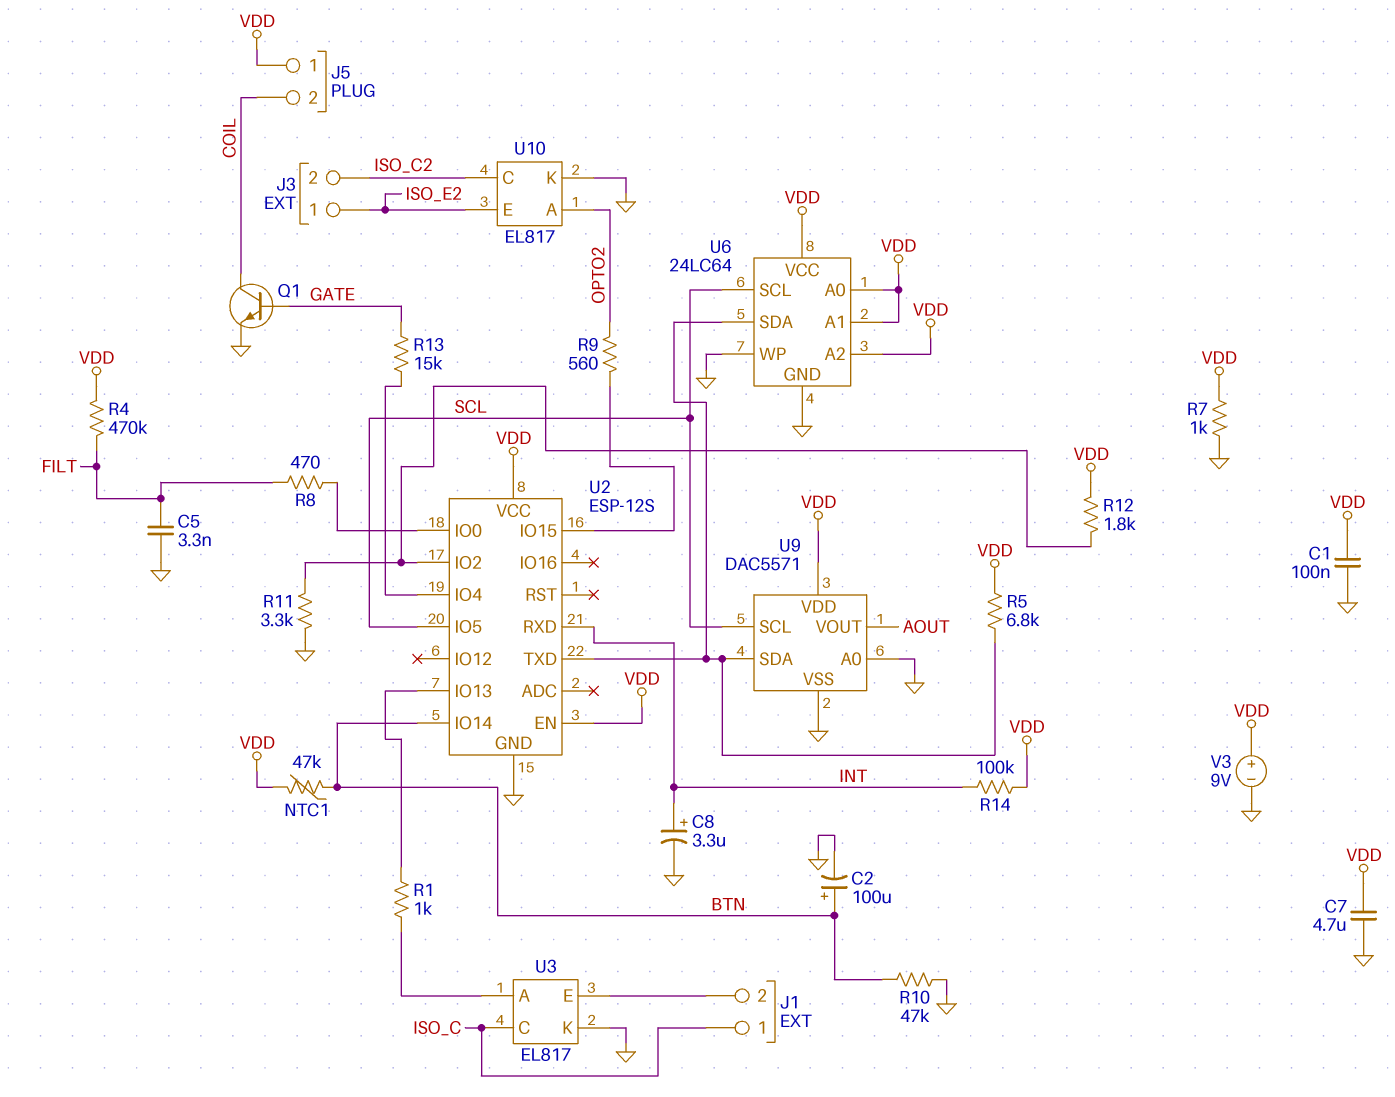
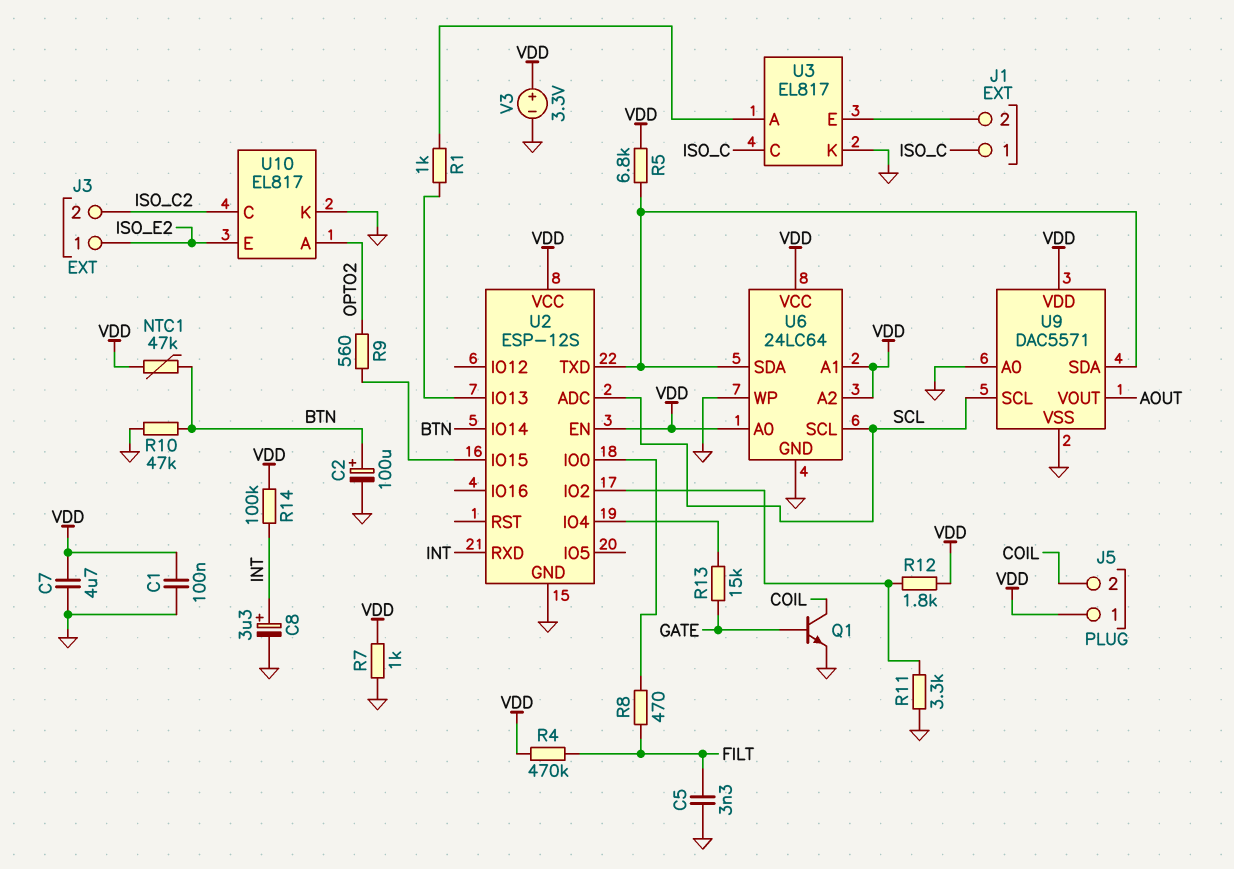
U2 pin ADC: none -> SCL
U2 pin IO5: SCL -> none
V3: 9V (plus VDD, minus GND) -> 3.3V (plus VDD, minus GND)

